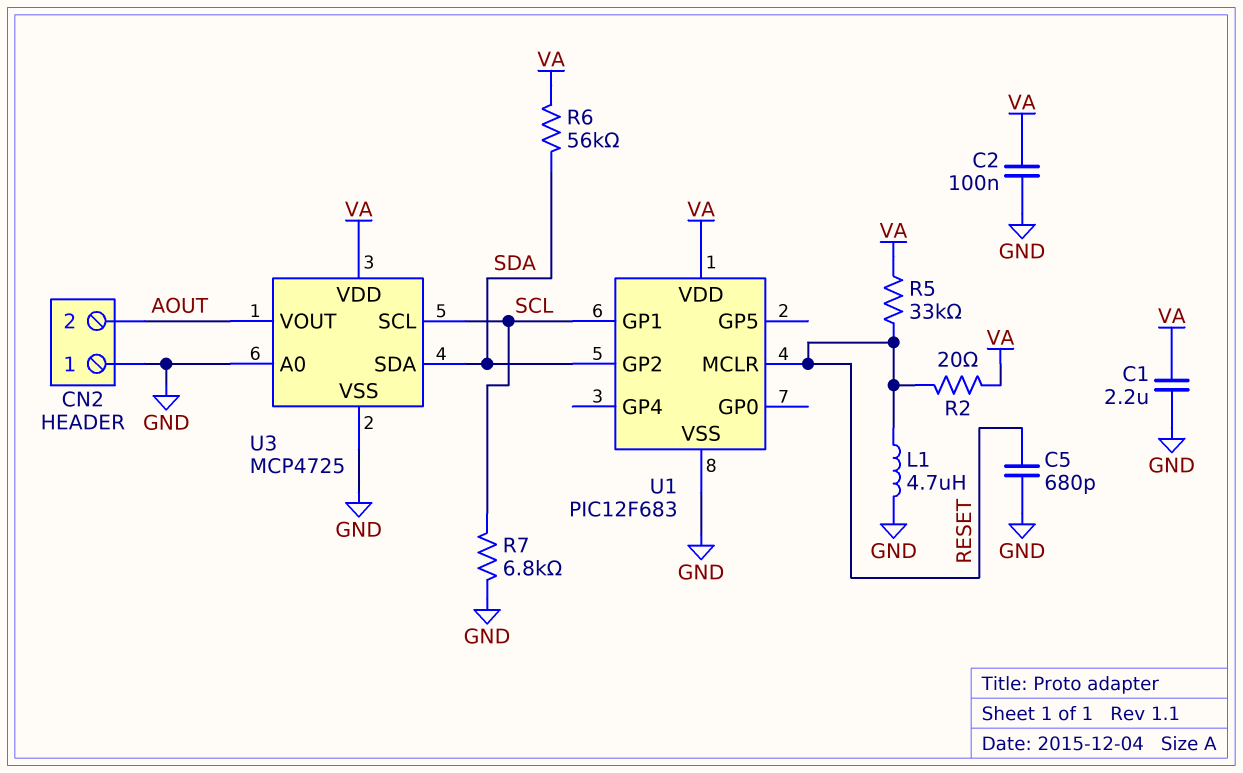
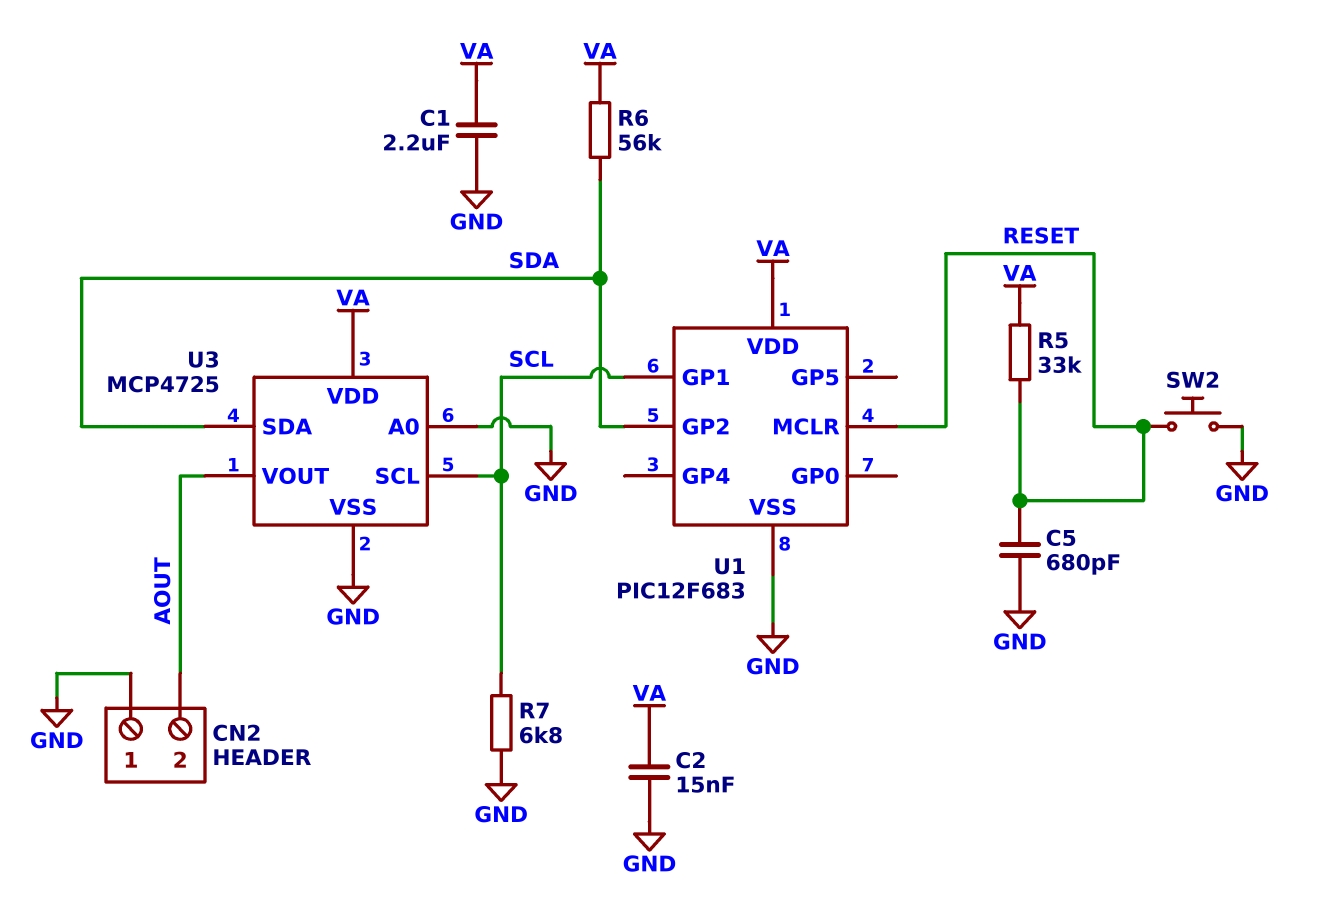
C2: 100nF (GND, VA) -> 15nF (GND, VA)
L1: 4.7uH (GND, RESET) -> none
R2: 20 (RESET, VA) -> none
SW2: none -> button (GND, RESET)

